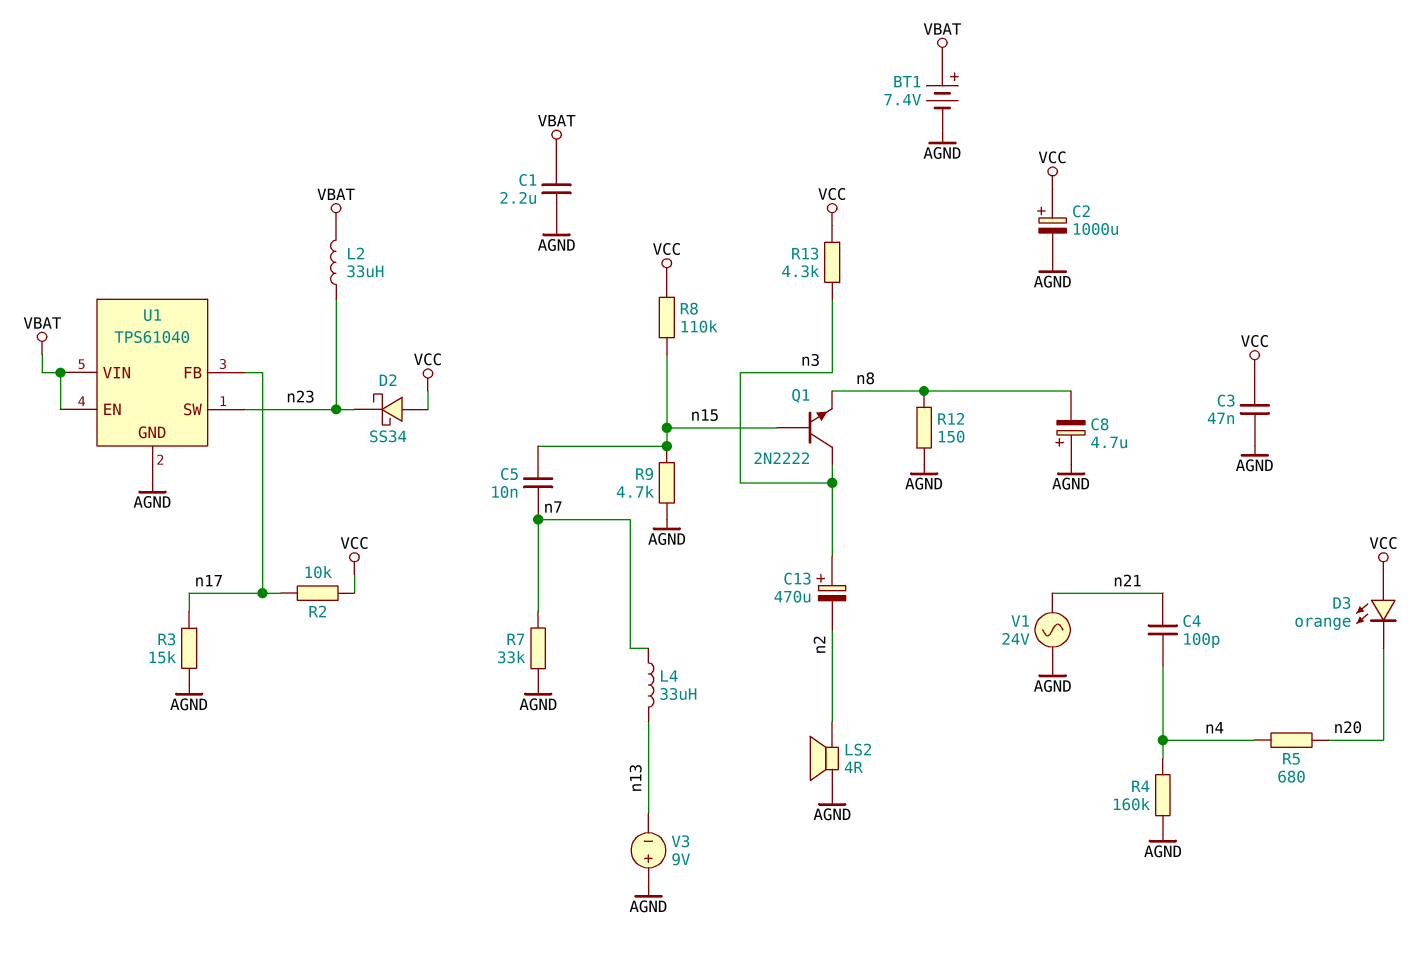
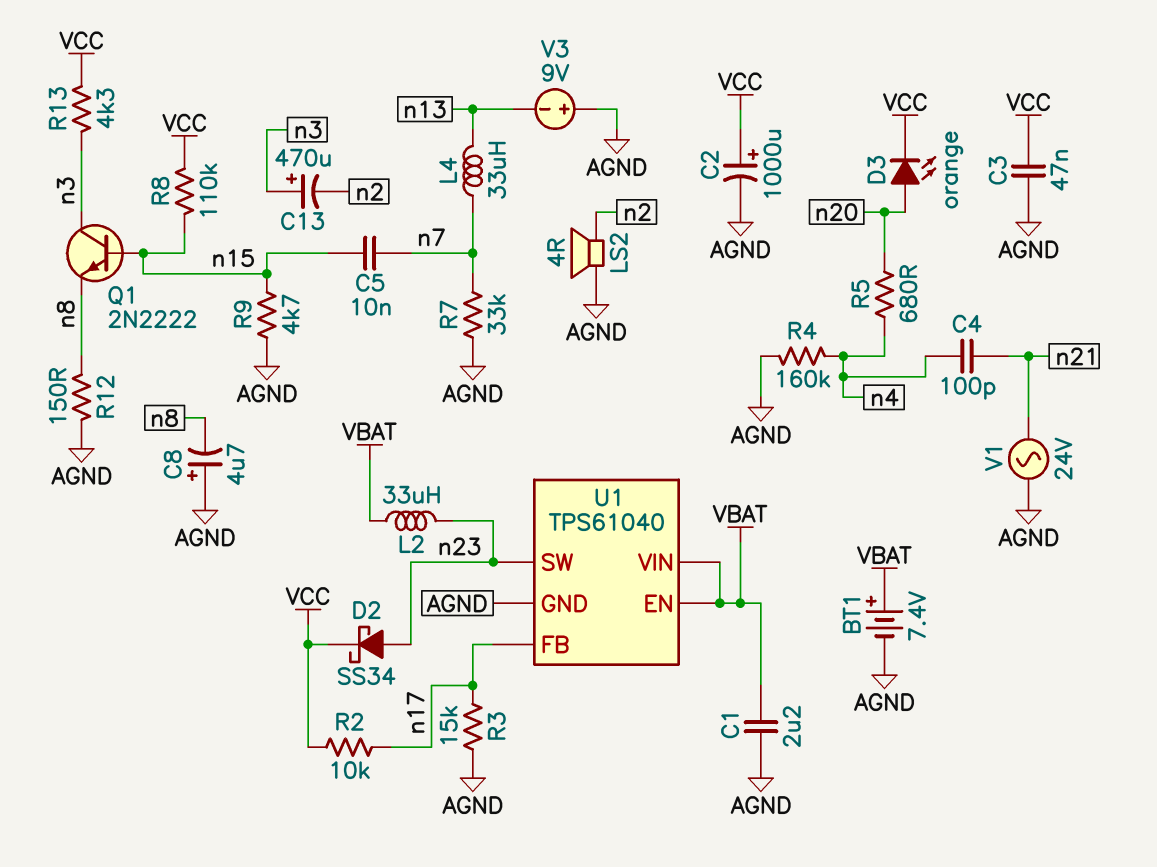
D2: schottky SS34 (A VCC, K n23) -> schottky SS34 (A n23, K VCC)
D3: LED orange (A VCC, K n20) -> LED orange (A n20, K VCC)

